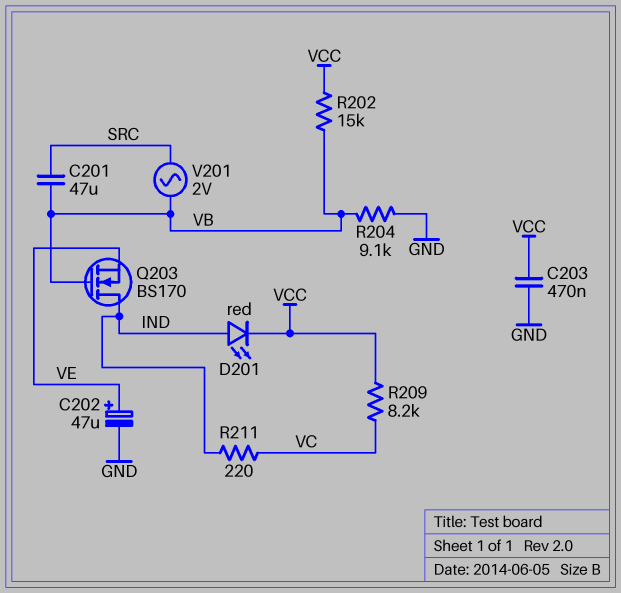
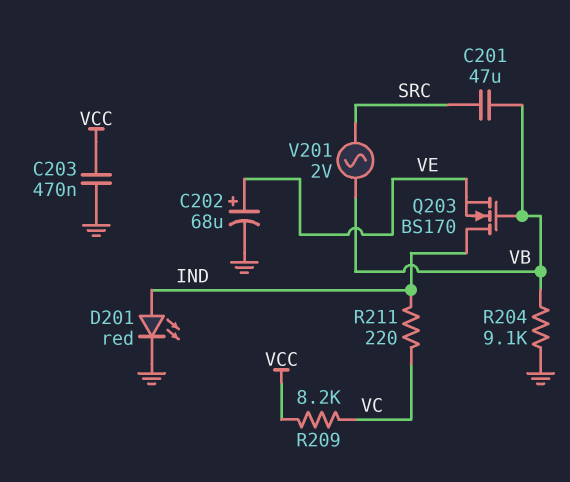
C202: 47uF (plus VE, minus GND) -> 68uF (plus VE, minus GND)
D201: LED red (A IND, K VCC) -> LED red (A IND, K GND)
R202: 15k (VB, VCC) -> none

